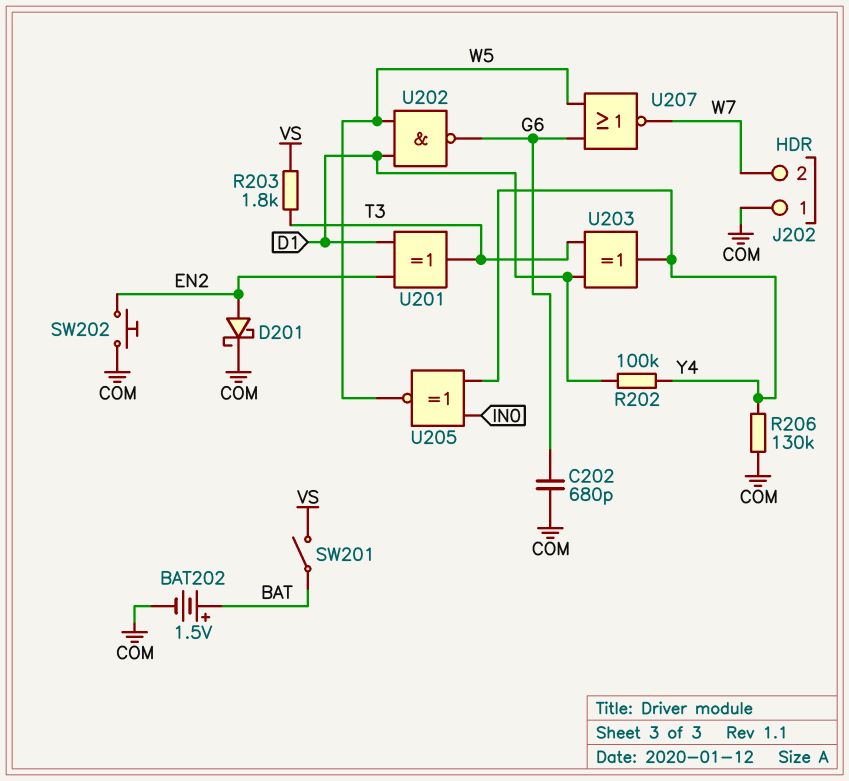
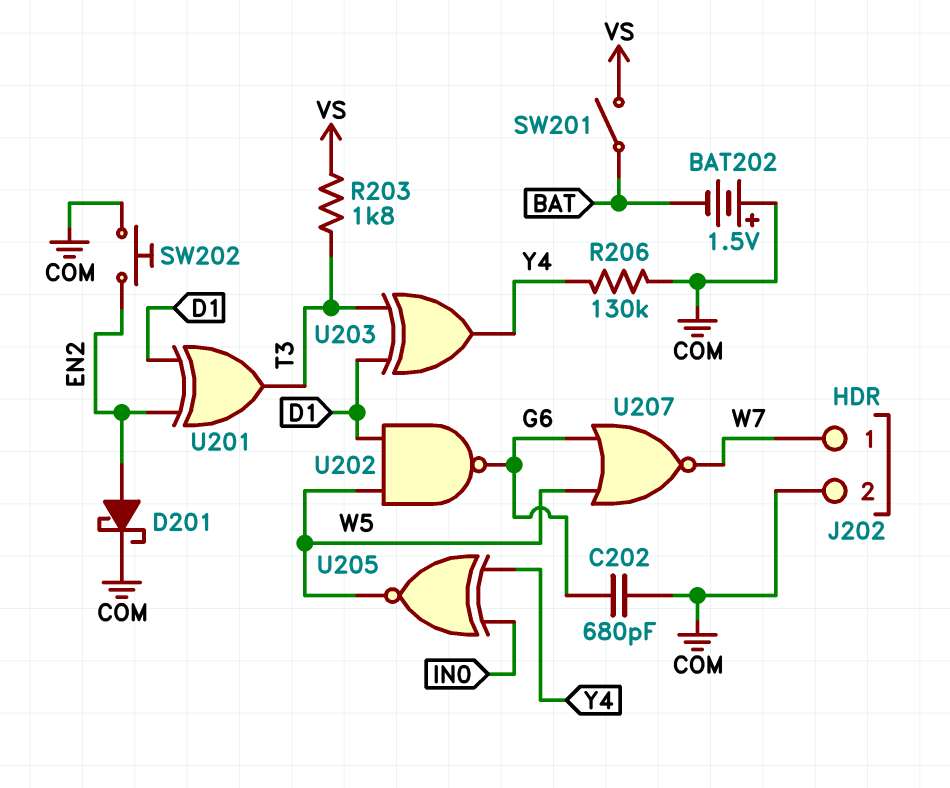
BAT202: 1.5V (plus BAT, minus COM) -> 1.5V (plus COM, minus BAT)
J202 pin 1: COM -> W7
J202 pin 2: W7 -> COM
R202: 100k (D1, Y4) -> none

